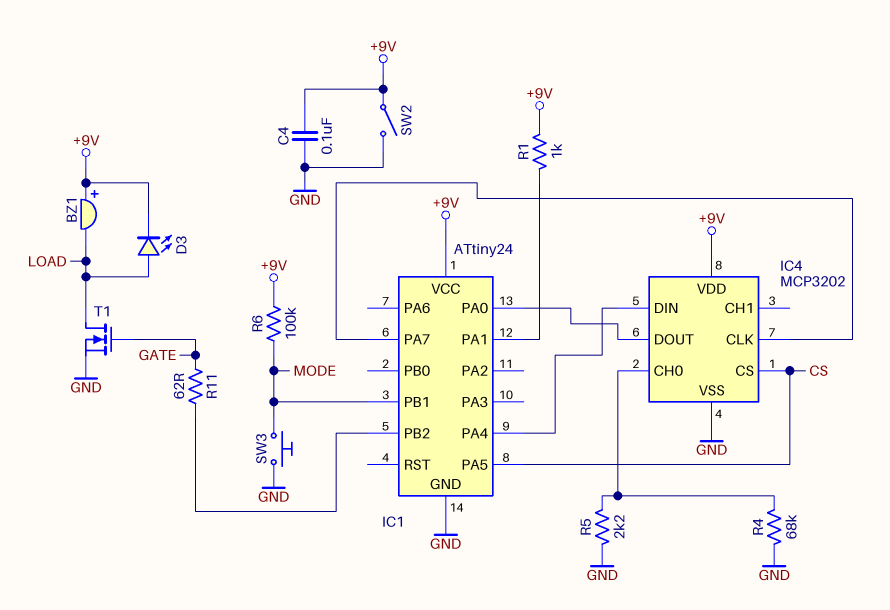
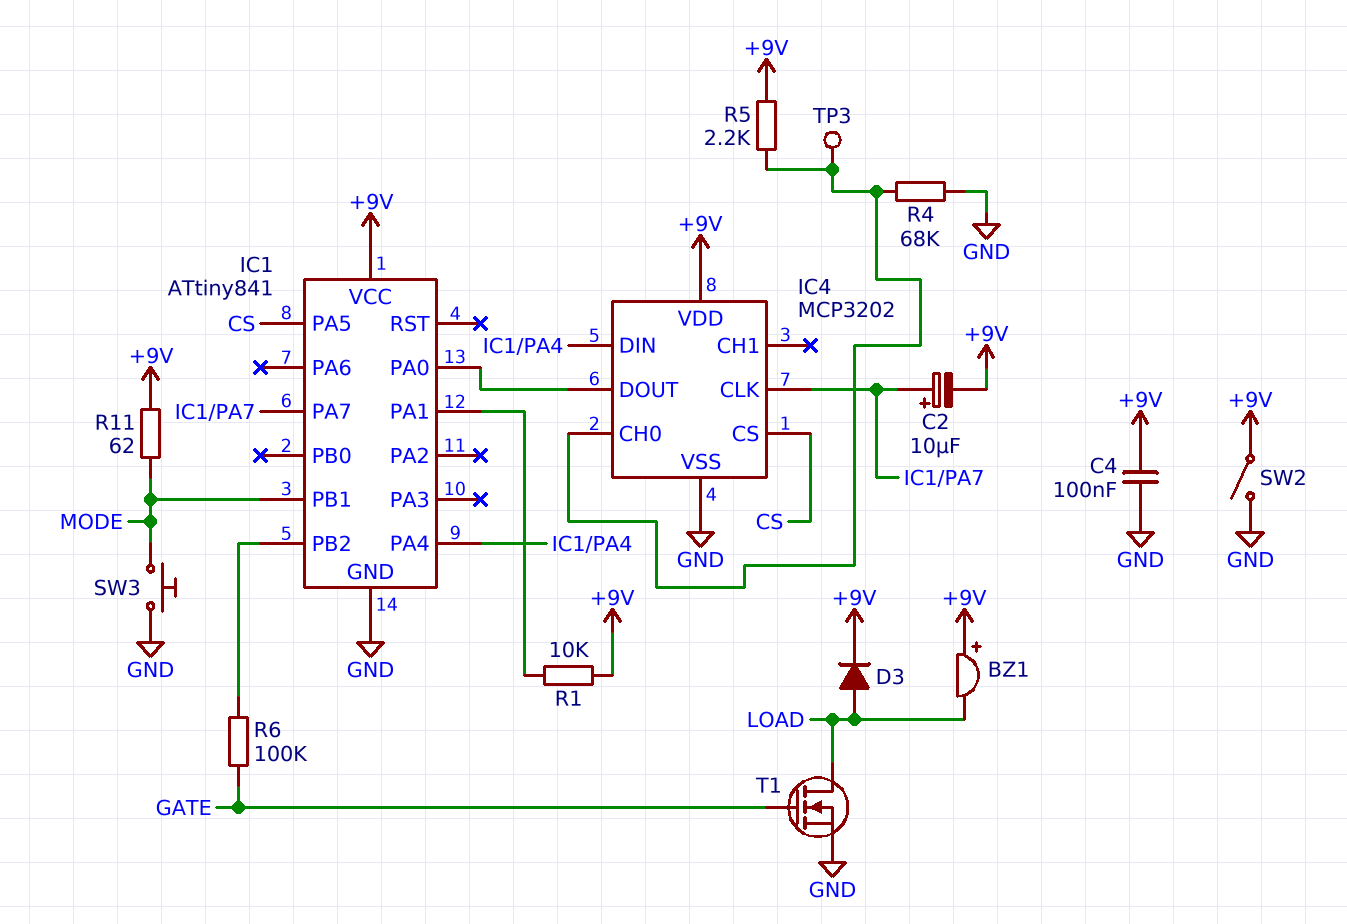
C2: none -> 10uF (plus IC1/PA7, minus +9V)
D3: LED (A LOAD, K +9V) -> diode (A LOAD, K +9V)
IC1: ATtiny24 -> ATtiny841
R1: 1k (+9V, IC1/PA1) -> 10k (+9V, IC1/PA1)
R5: 2.2k (GND, IC4/CH0) -> 2.2k (+9V, IC4/CH0)
R6: 100k (+9V, MODE) -> 100k (GATE, IC1/PB2)
R11: 62 (GATE, IC1/PB2) -> 62 (+9V, MODE)
TP3: none -> test point (IC4/CH0)

